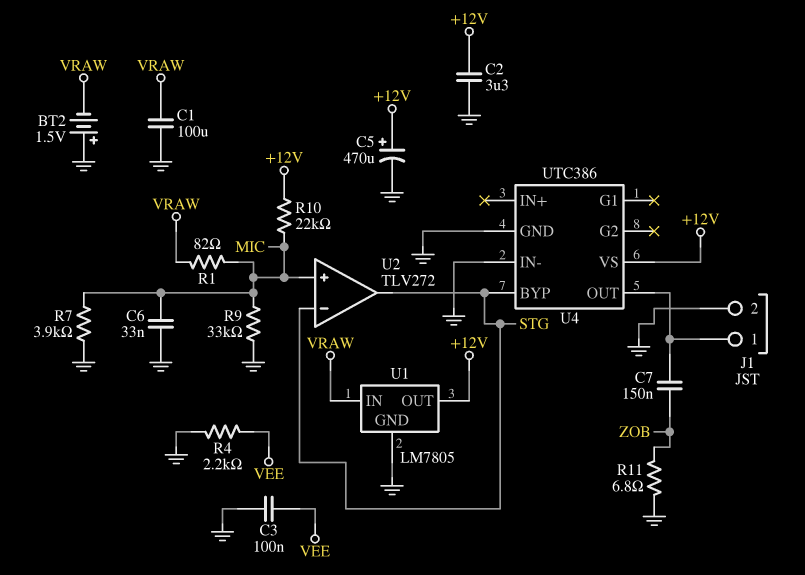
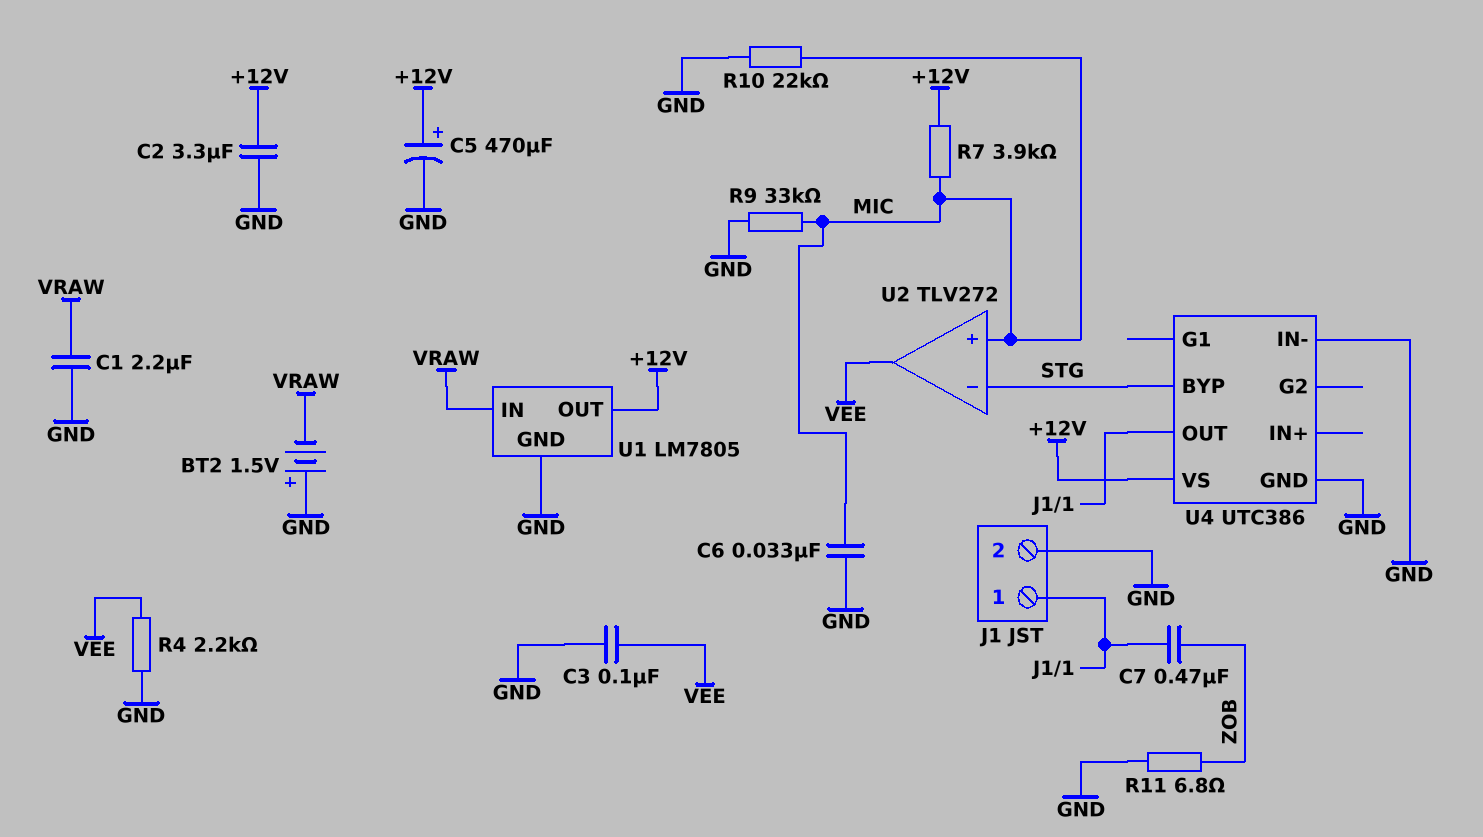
C1: 100uF (GND, VRAW) -> 2.2uF (GND, VRAW)
C7: 150nF (J1/1, ZOB) -> 470nF (J1/1, ZOB)
R1: 82 (MIC, VRAW) -> none
R7: 3.9k (GND, MIC) -> 3.9k (+12V, MIC)
R10: 22k (+12V, MIC) -> 22k (GND, MIC)
U2 pin out: STG -> VEE

